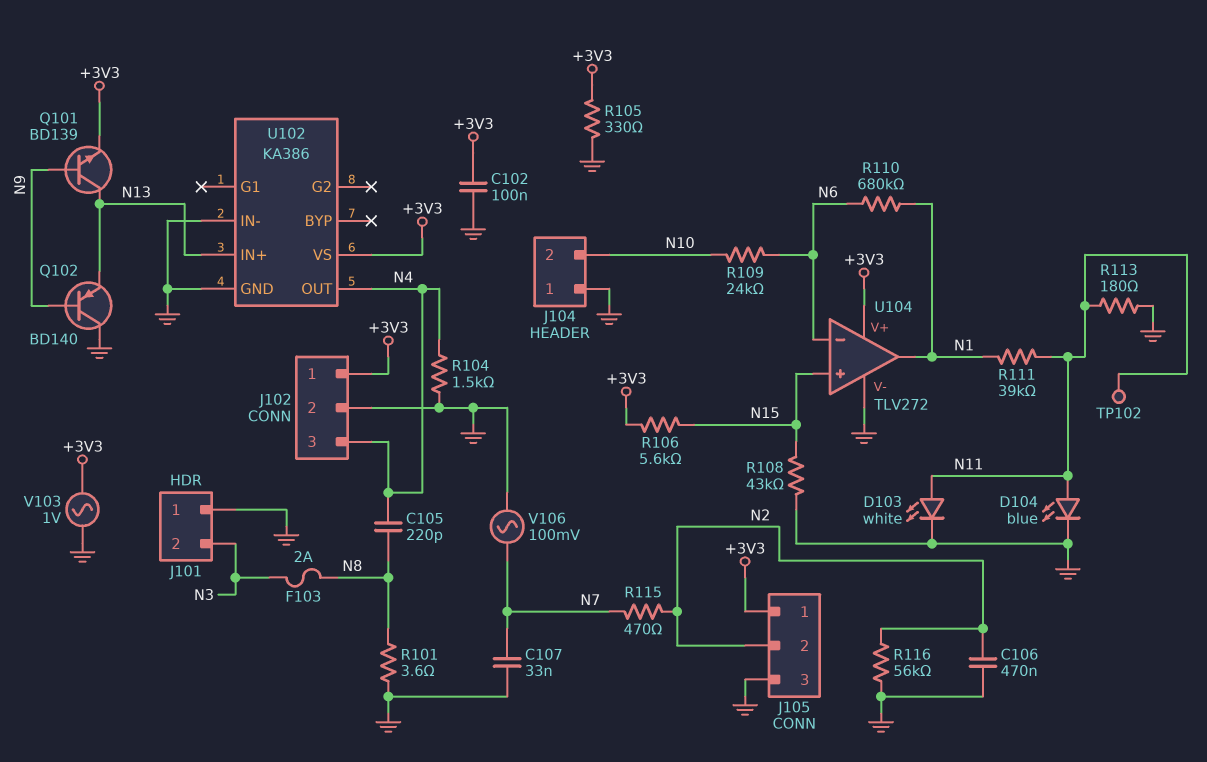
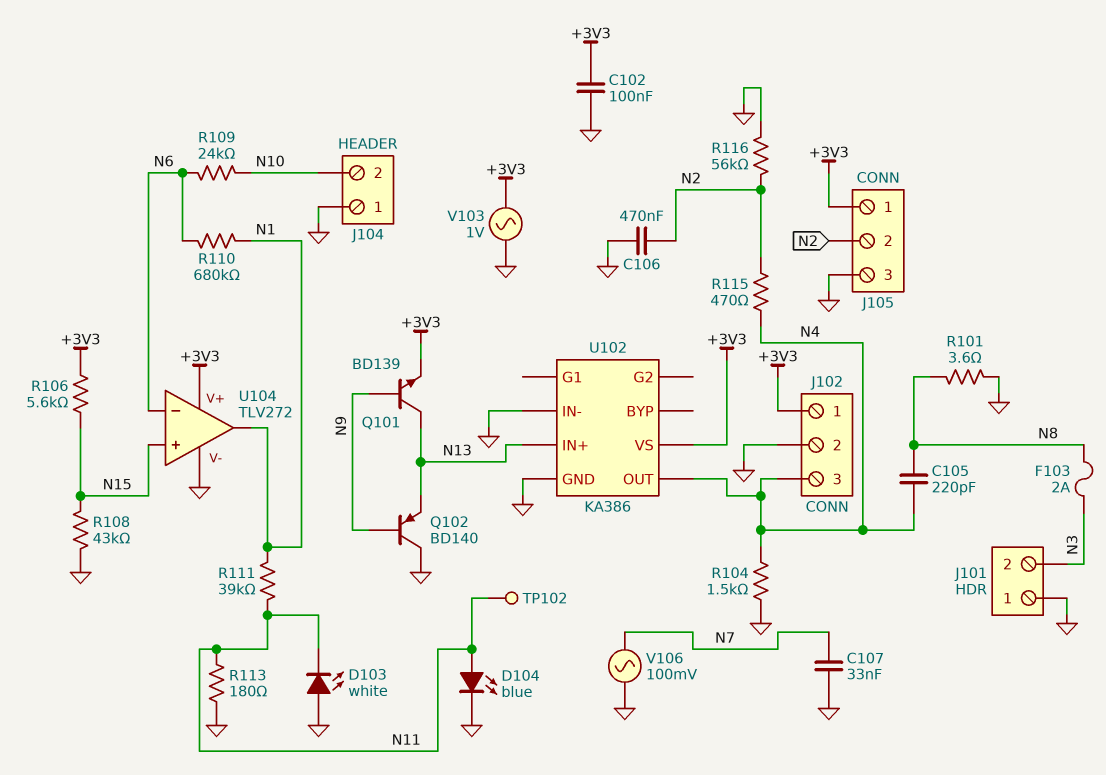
D103: LED white (A N11, K GND) -> LED white (A GND, K N11)
R105: 330 (+3V3, GND) -> none
R115: 470 (N2, N7) -> 470 (N2, N4)

